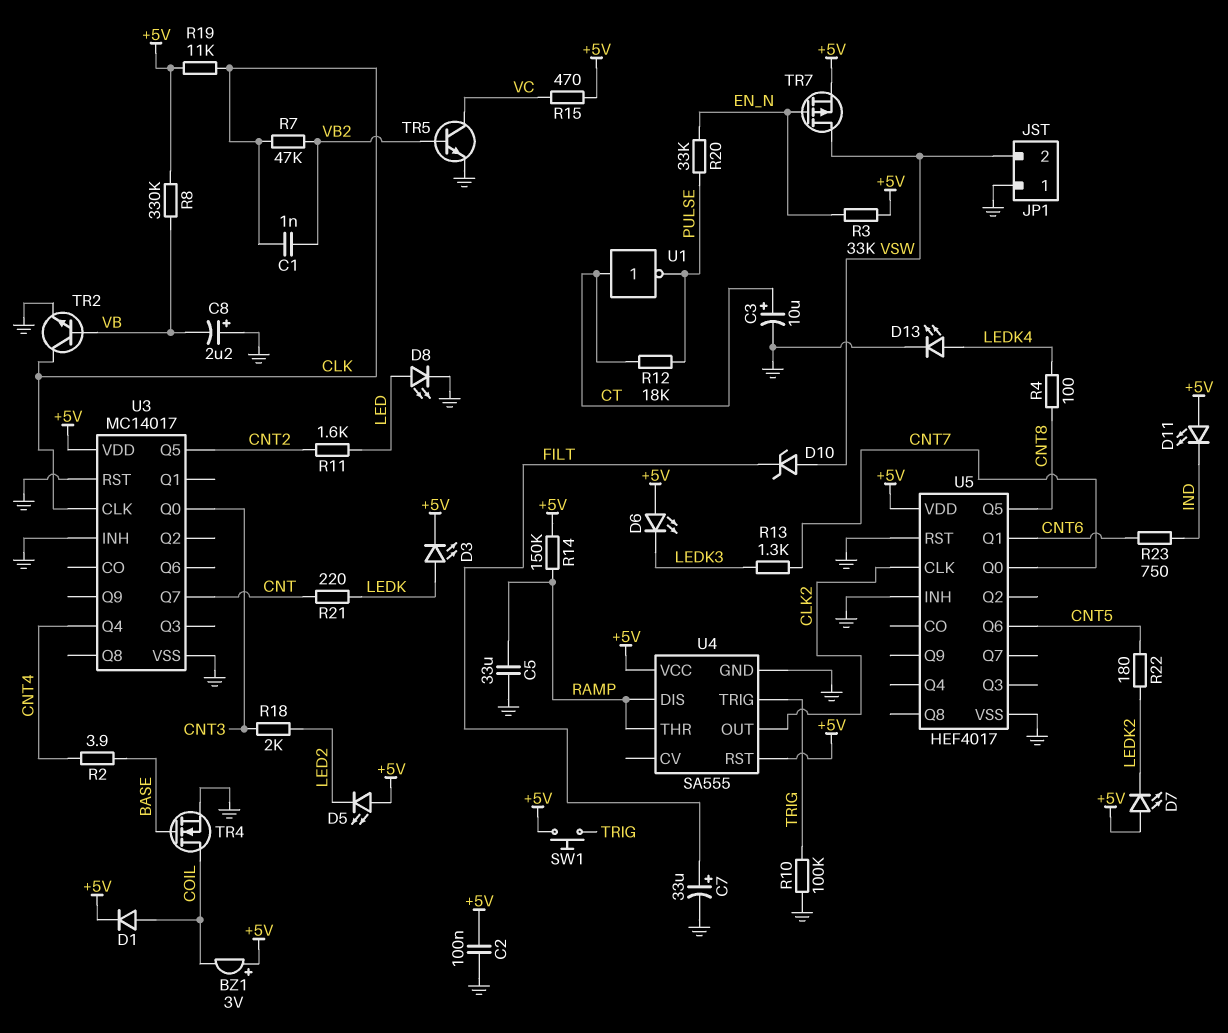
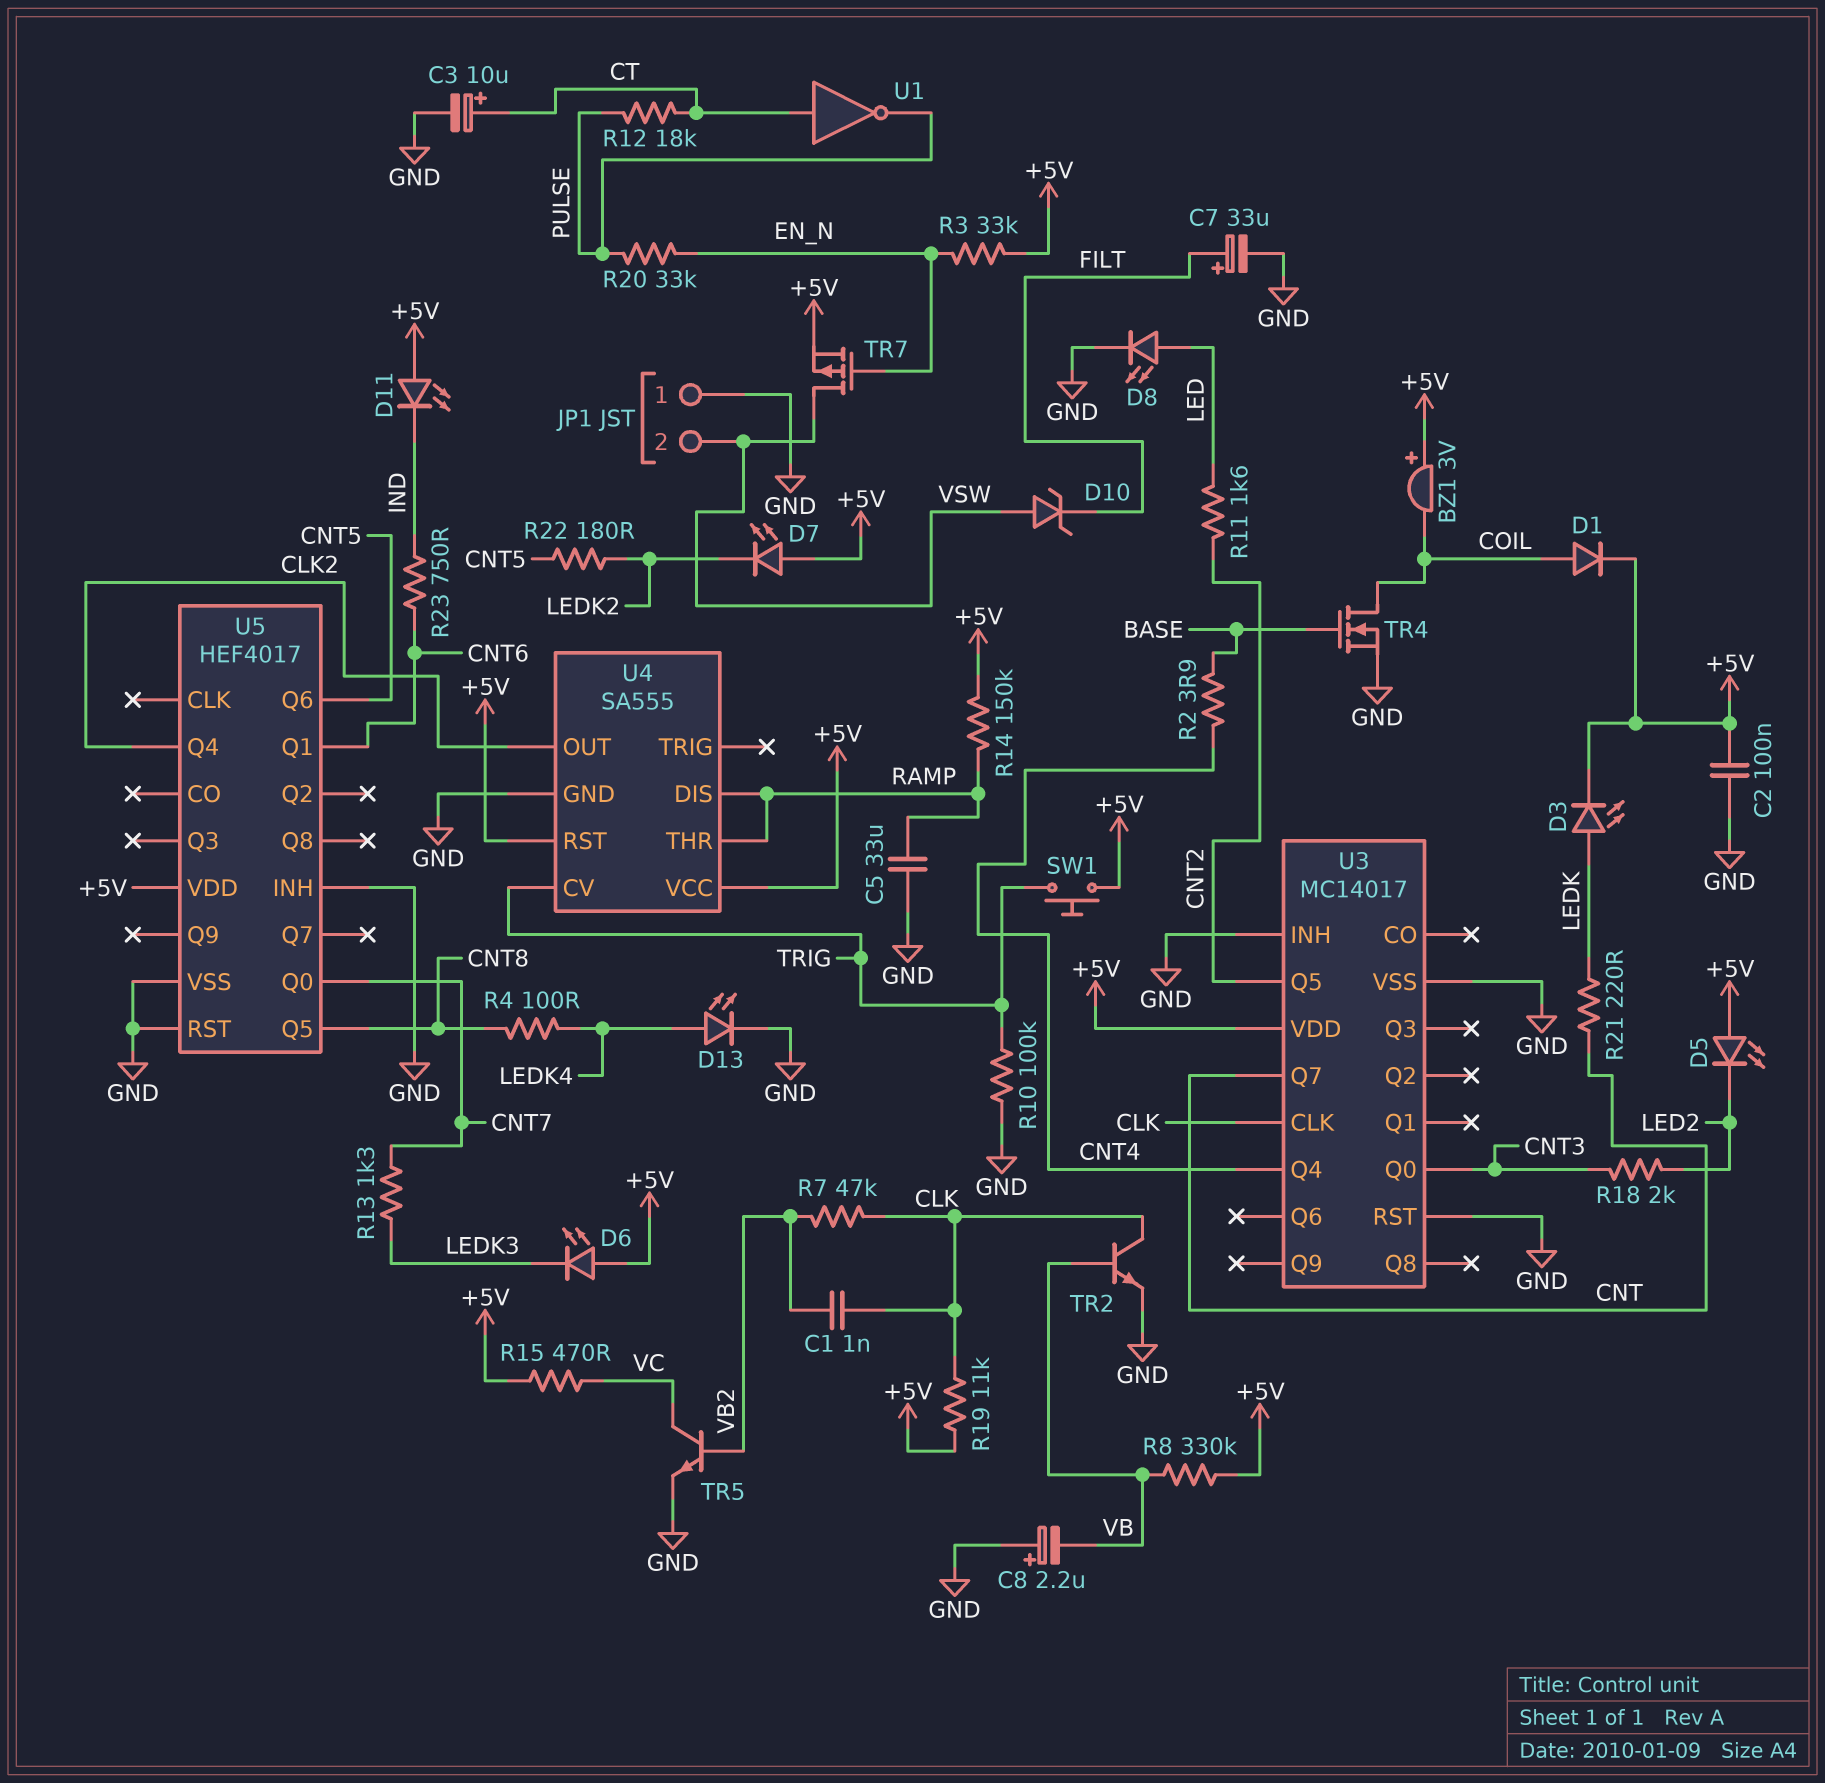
U4 pin CV: none -> TRIG
U4 pin TRIG: TRIG -> none
U5 pin CLK: CLK2 -> none
U5 pin Q4: none -> CLK2

